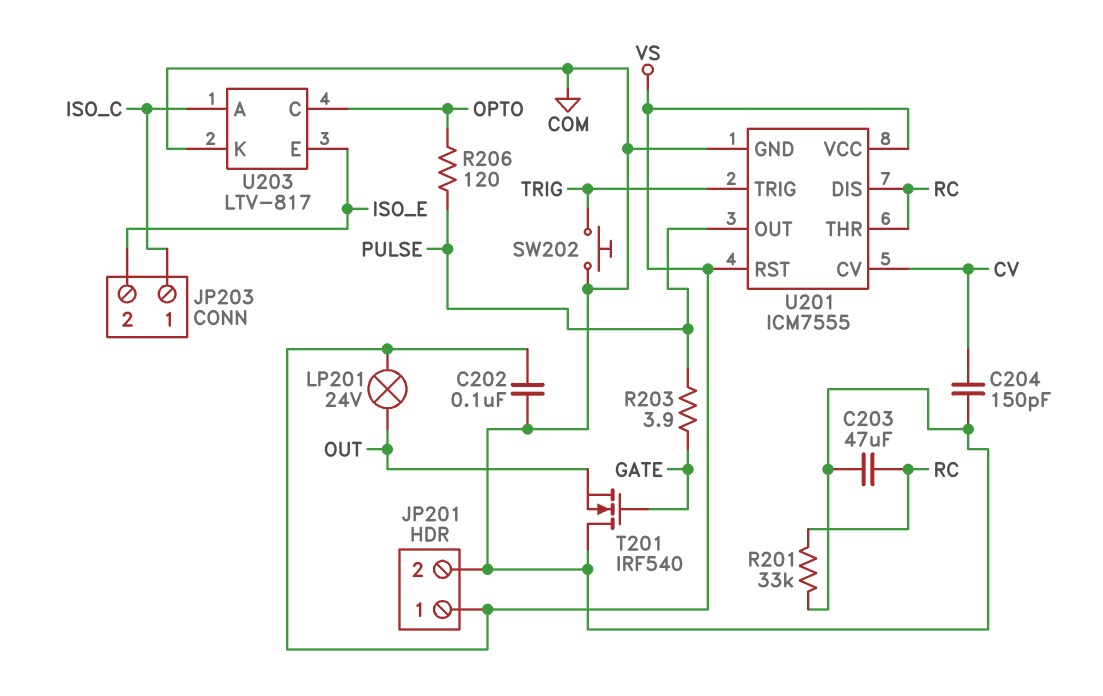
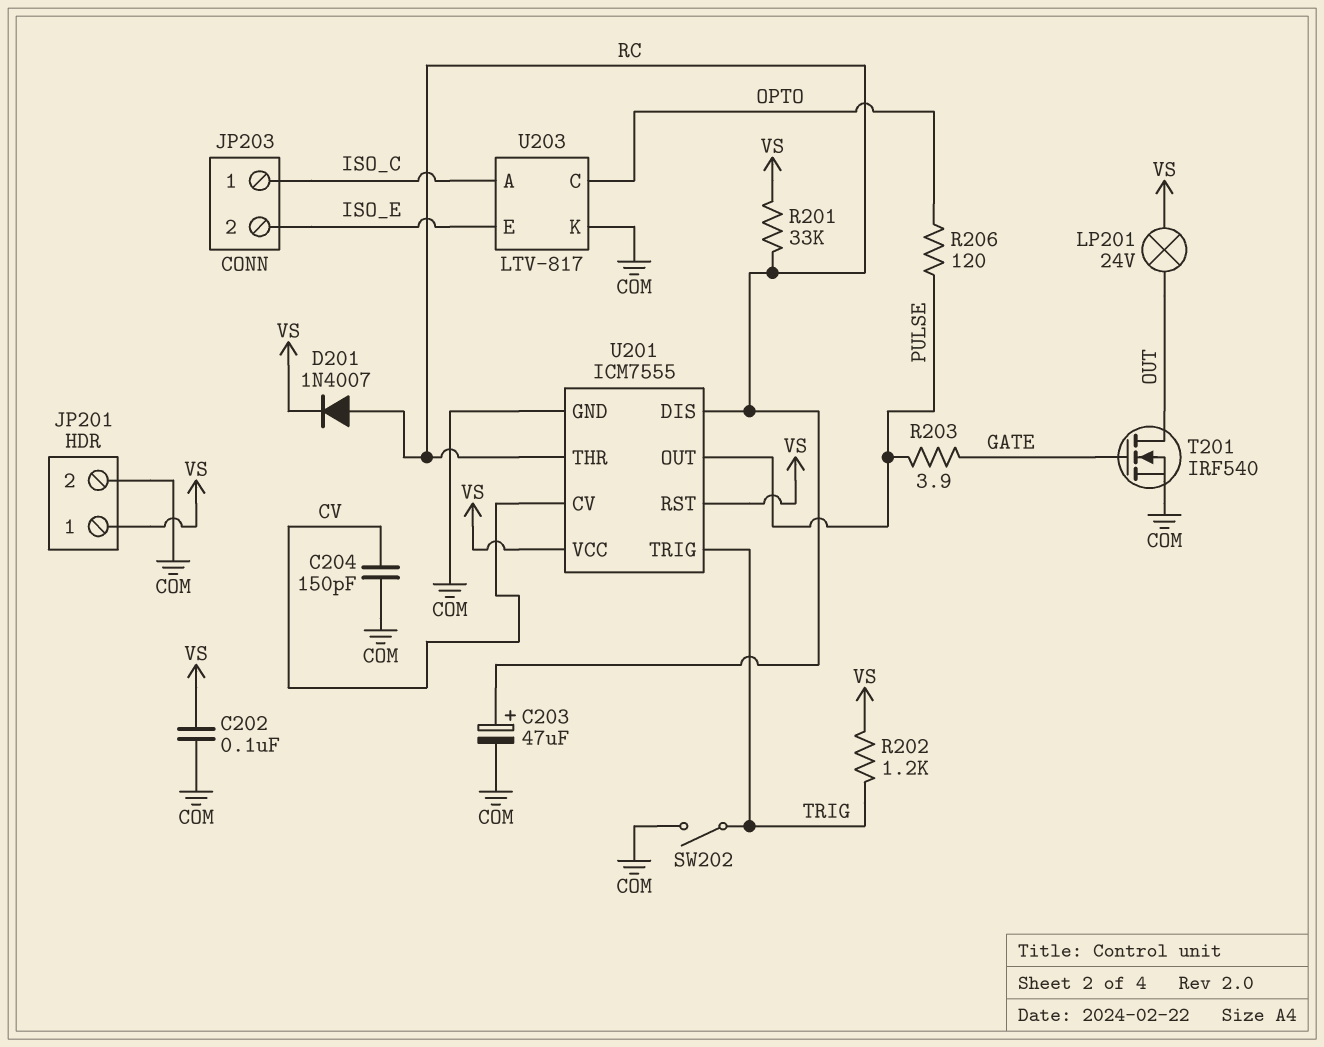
C203: 47uF (COM, RC) -> 47uF (plus RC, minus COM)
D201: none -> diode 1N4007 (A RC, K VS)
R201: 33k (COM, RC) -> 33k (RC, VS)
R202: none -> 1.2k (TRIG, VS)
SW202: button (COM, TRIG) -> switch (COM, TRIG)
T201: NMOS IRF540 (G GATE, D COM, S OUT) -> NMOS IRF540 (G GATE, D OUT, S COM)

